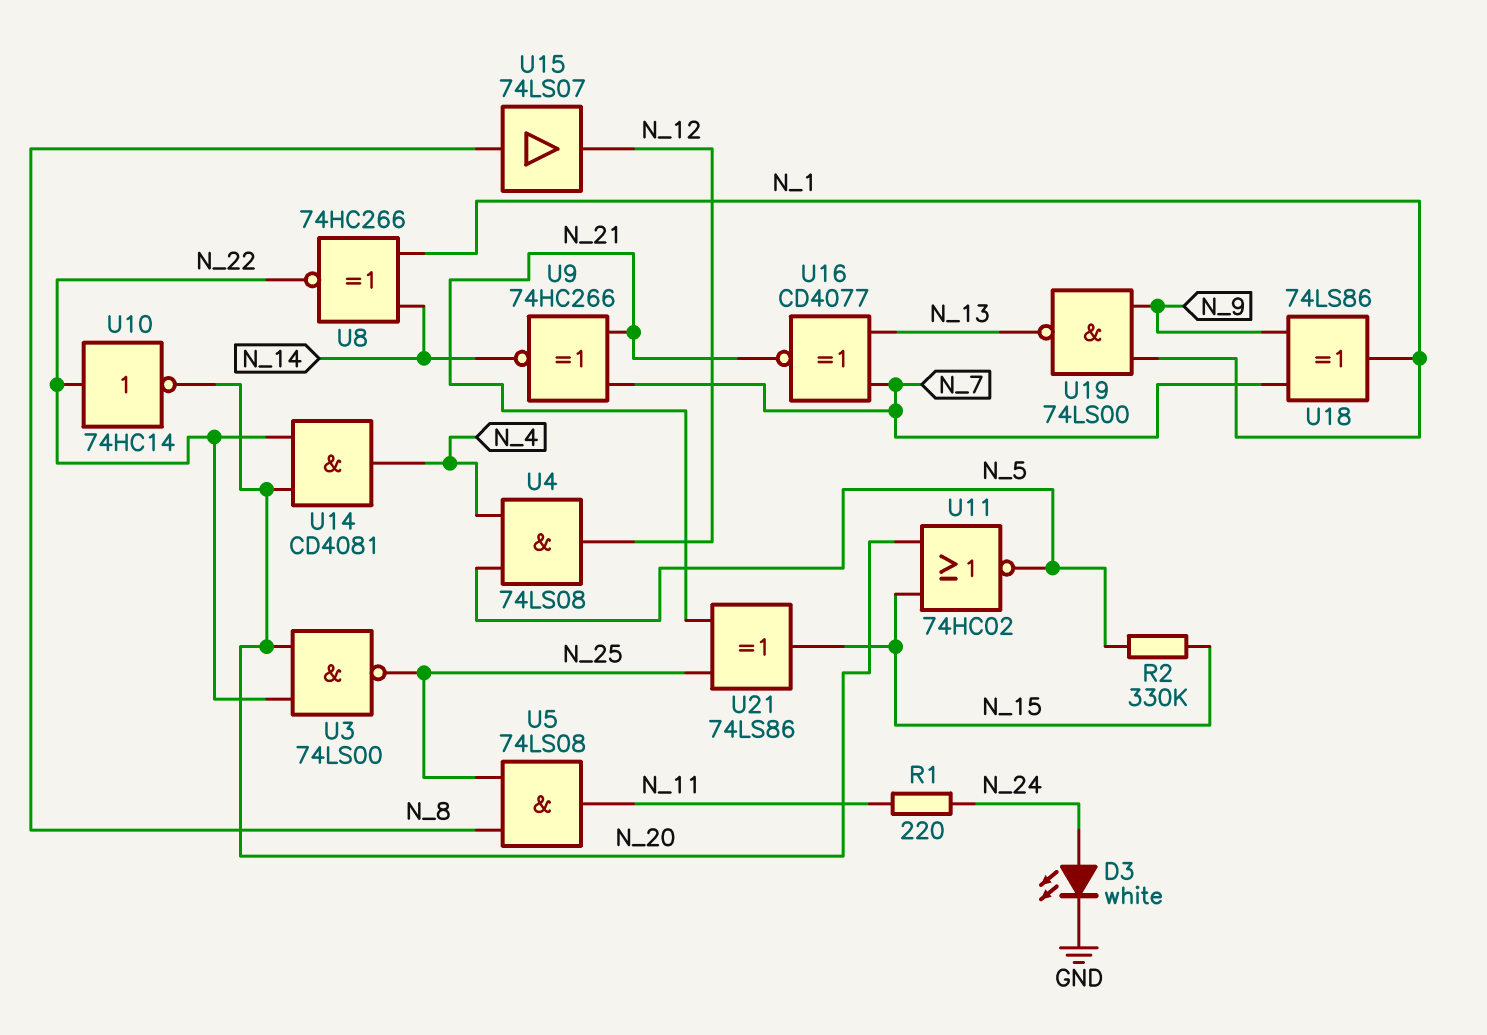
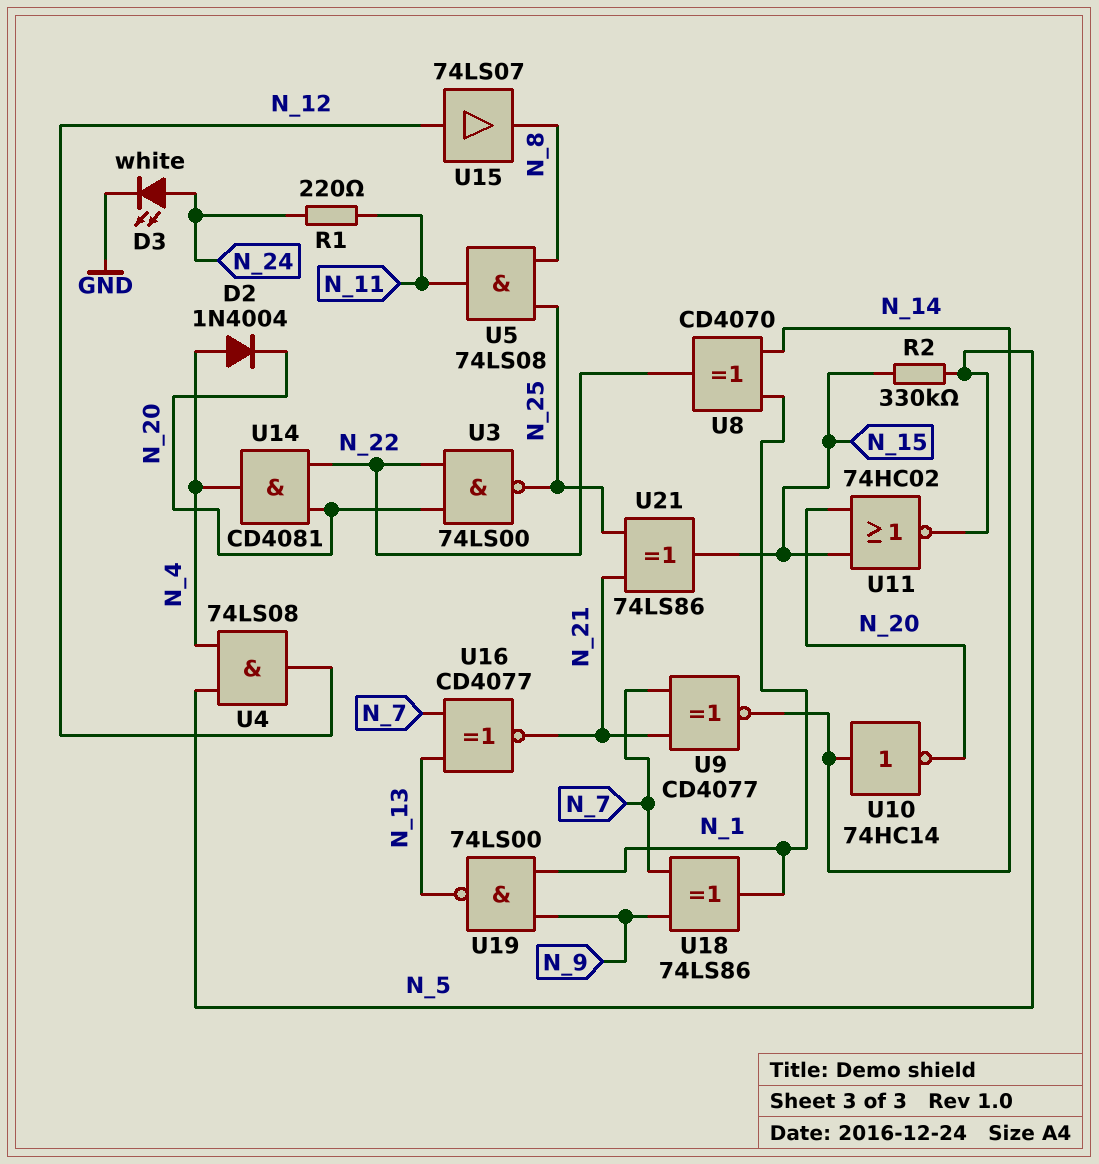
D2: none -> diode 1N4004 (A N_4, K N_20)
U8: XNOR 74HC266 (in N_1, in N_14, out N_22) -> XOR CD4070 (in N_1, in N_14, out N_22)
U9: XNOR 74HC266 (in N_7, in N_21, out N_14) -> XNOR CD4077 (in N_7, in N_21, out N_14)
U10: NOT 74HC14 (in N_22, out N_20) -> NOT 74HC14 (in N_14, out N_20)
U15: buffer 74LS07 (in N_8, out N_12) -> buffer 74LS07 (in N_12, out N_8)

